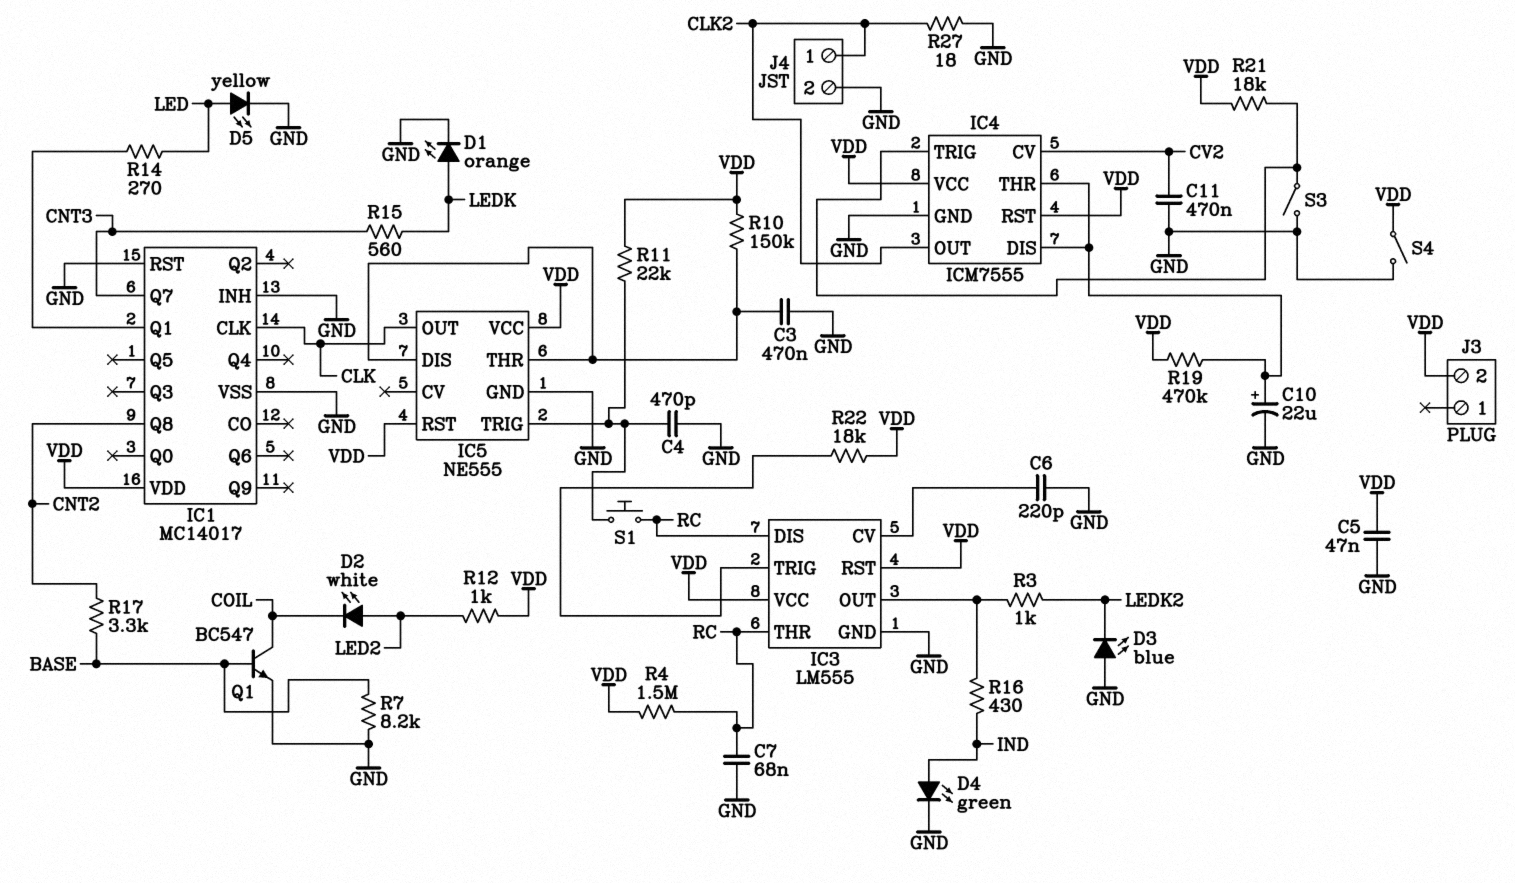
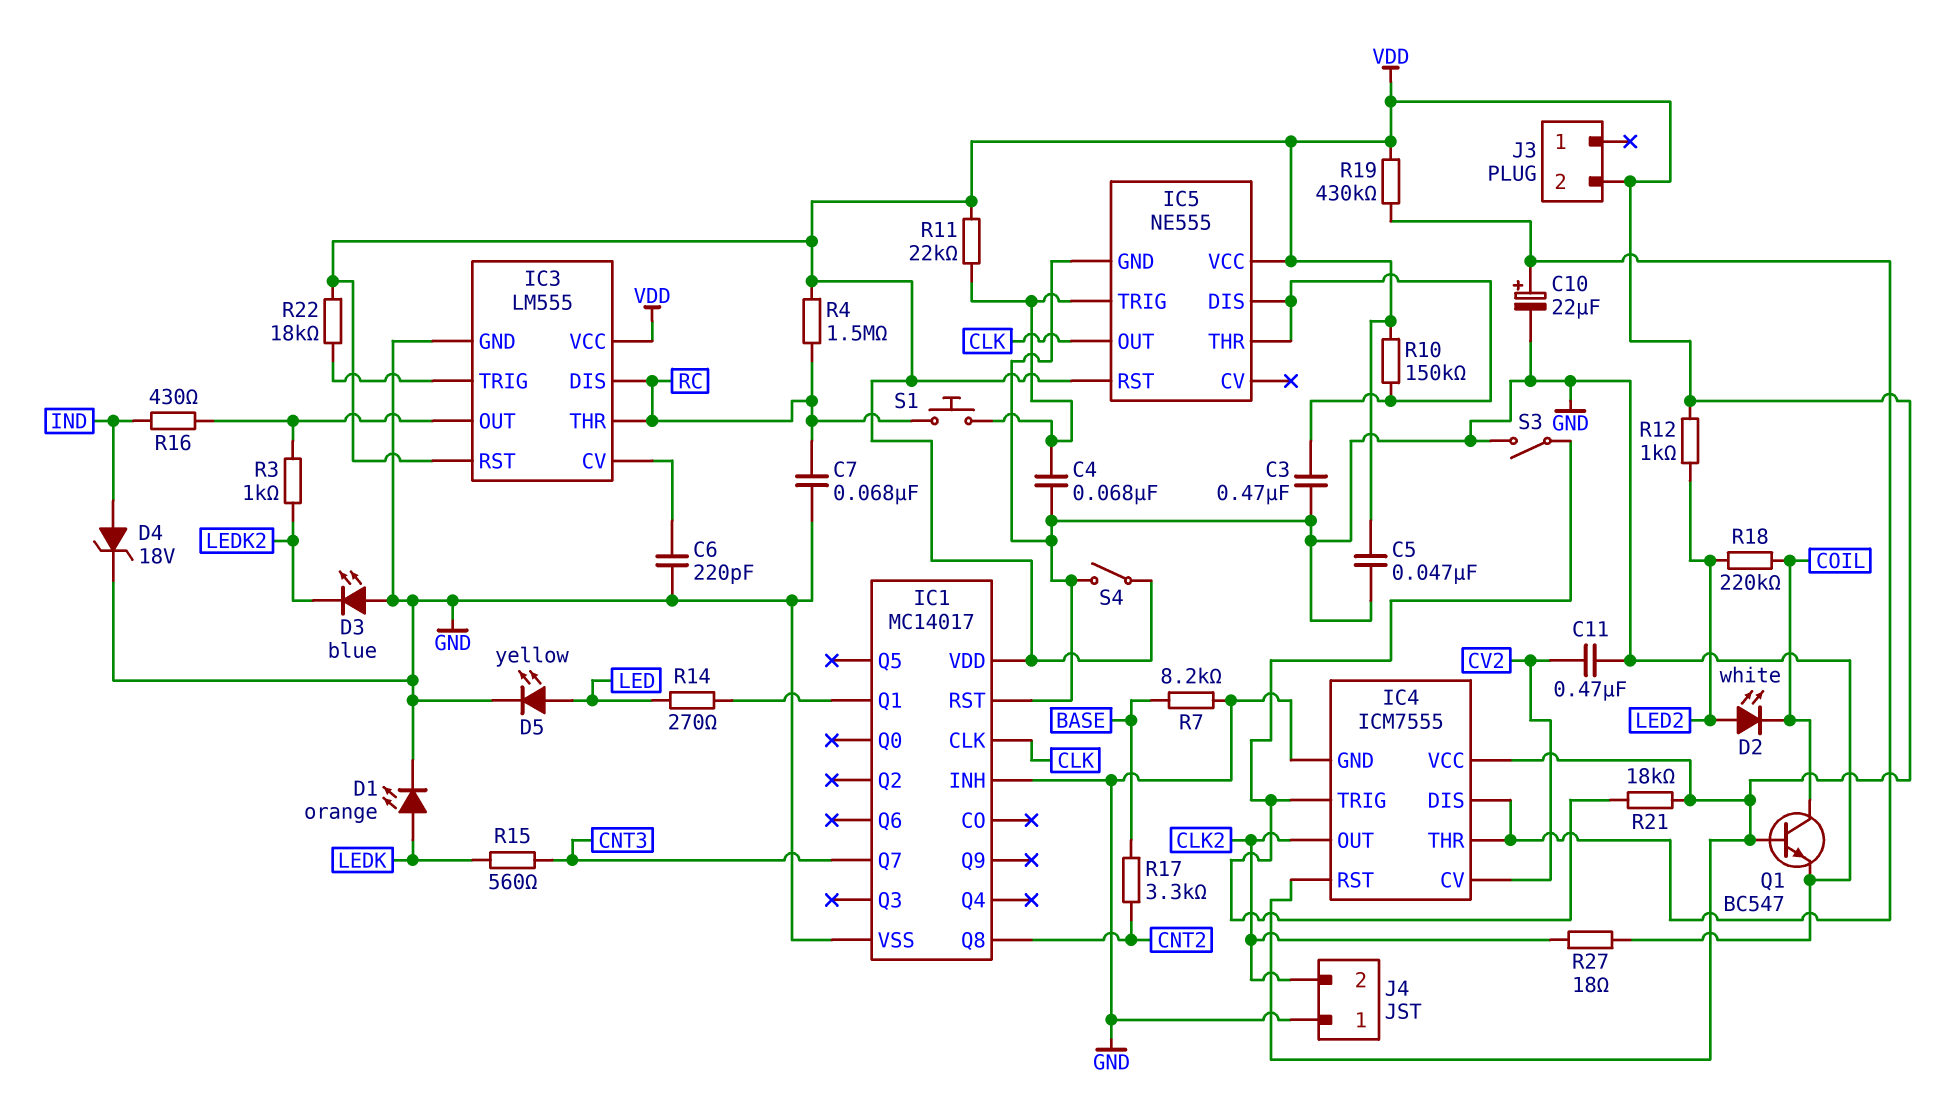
C4: 470pF (GND, IC5/TRIG) -> 68nF (GND, IC5/TRIG)
D4: LED green (A IND, K GND) -> zener 18V (A IND, K GND)
J4 pin 1: CLK2 -> GND
J4 pin 2: GND -> CLK2
Q1: NPN BC547 (B BASE, C COIL, E GND) -> NPN BC547 (B VDD, C COIL, E GND)
R18: none -> 220k (COIL, LED2)
R19: 470k (IC4/DIS, VDD) -> 430k (IC4/DIS, VDD)

